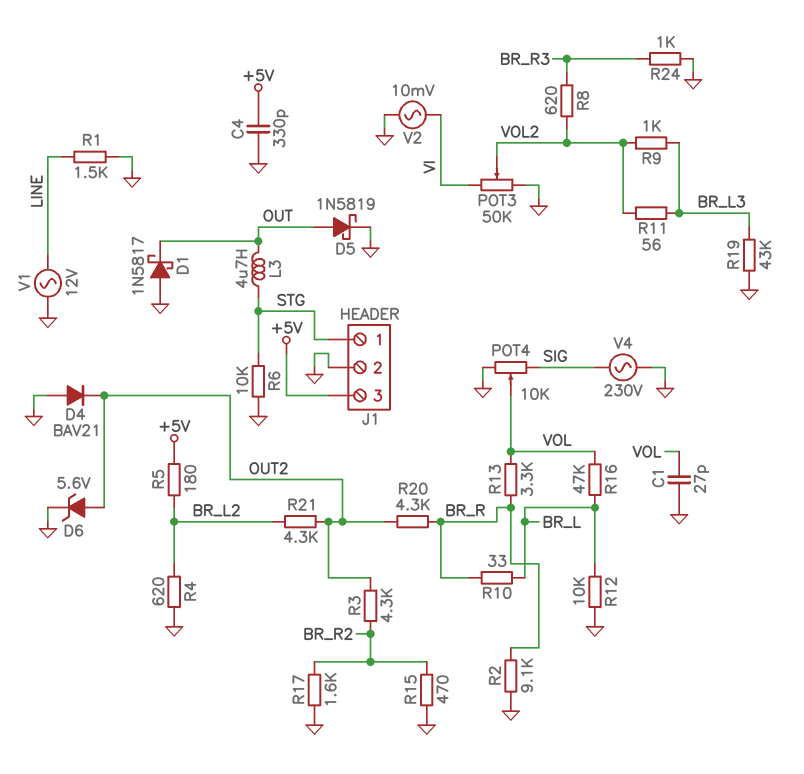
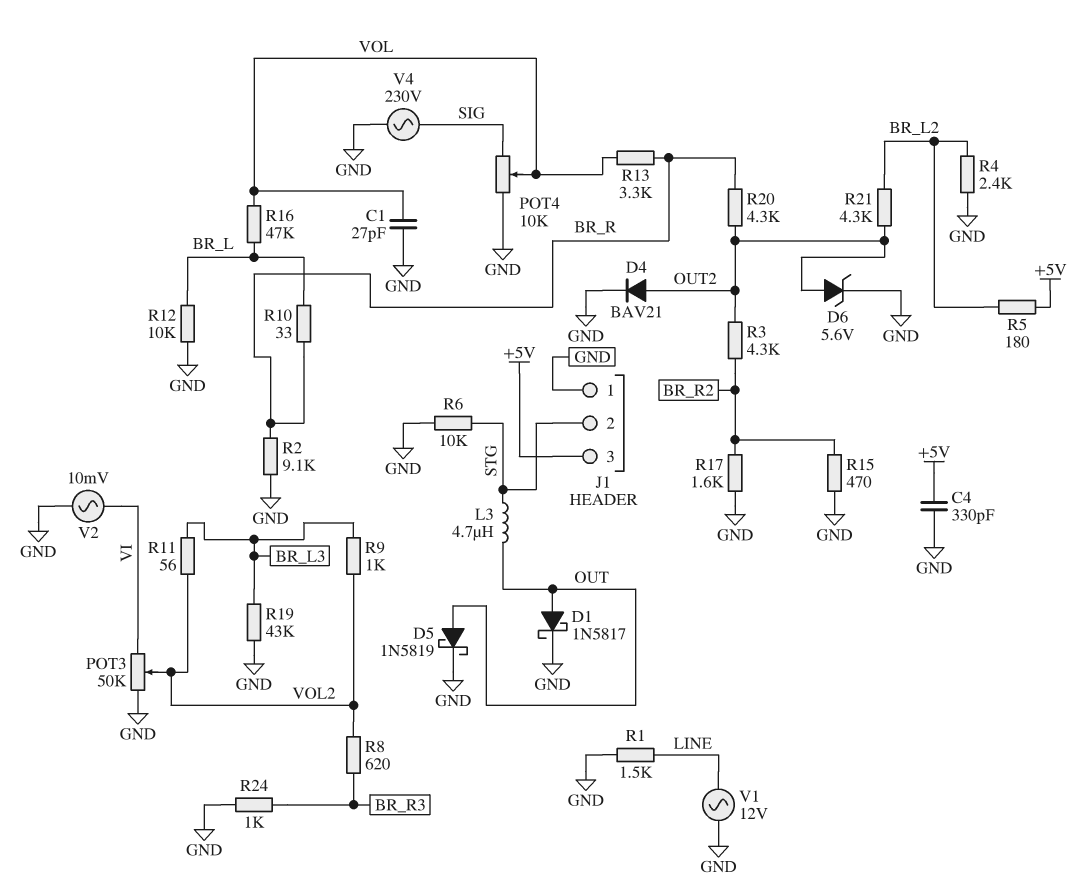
D1: schottky 1N5817 (A GND, K OUT) -> schottky 1N5817 (A OUT, K GND)
D4: diode BAV21 (A GND, K OUT2) -> diode BAV21 (A OUT2, K GND)
J1 pin 1: STG -> GND
J1 pin 2: GND -> STG
R4: 620 (BR_L2, GND) -> 2.4k (BR_L2, GND)

